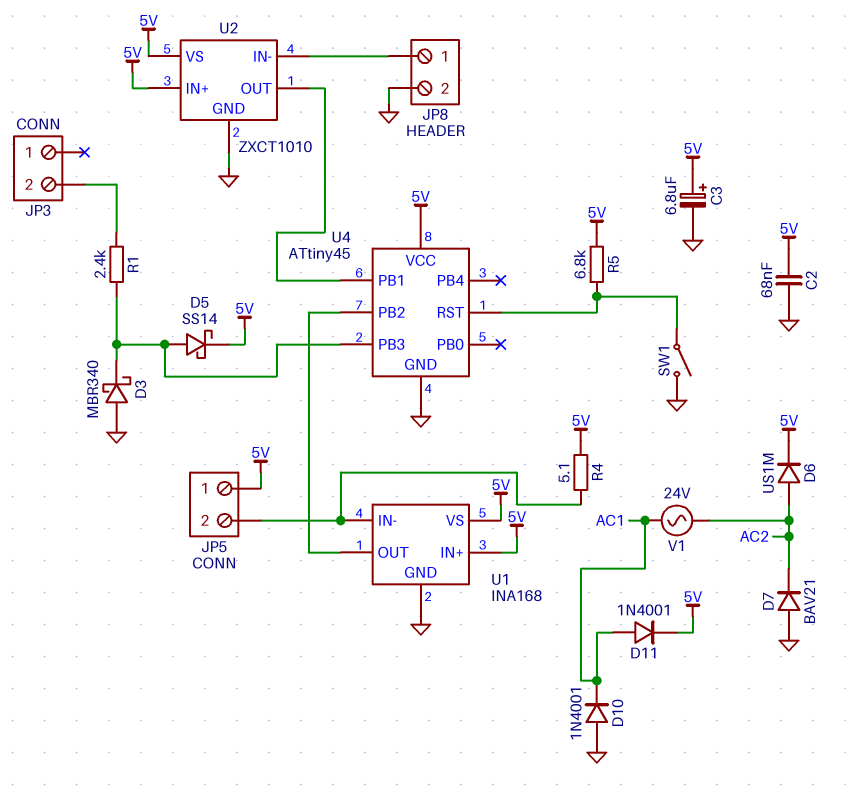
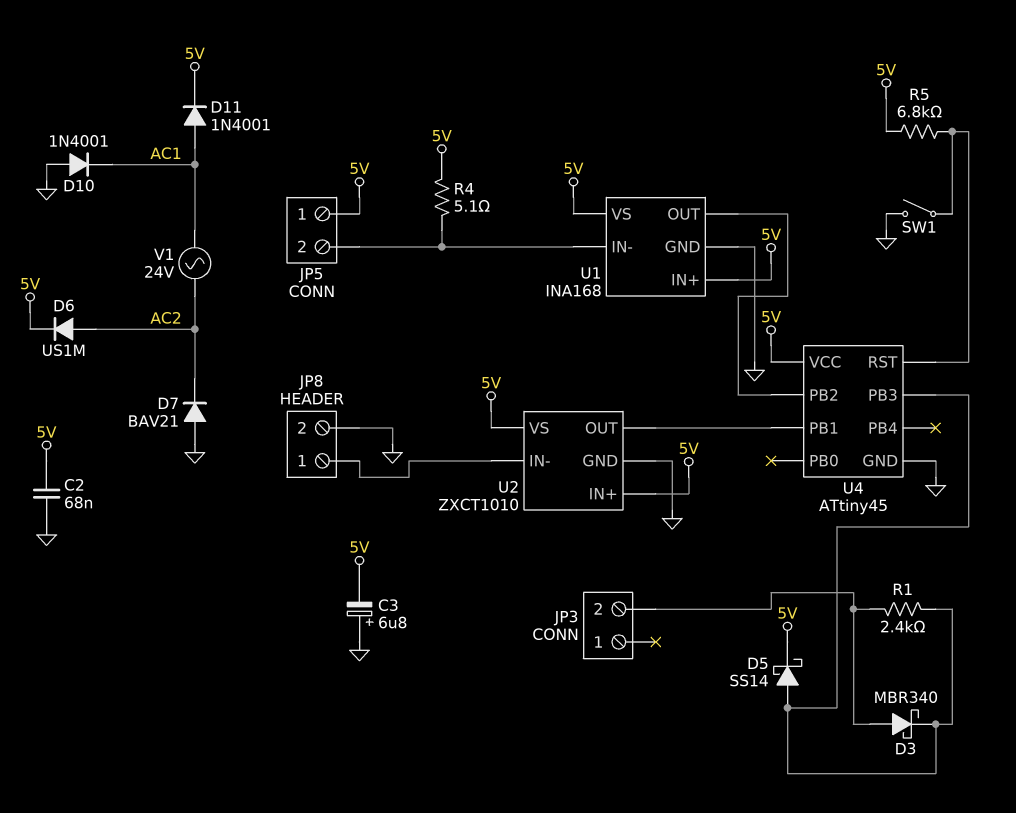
C3: 6.8uF (plus 5V, minus GND) -> 6.8uF (plus GND, minus 5V)
D3: schottky MBR340 (A GND, K U4/PB3) -> schottky MBR340 (A JP3/2, K U4/PB3)

